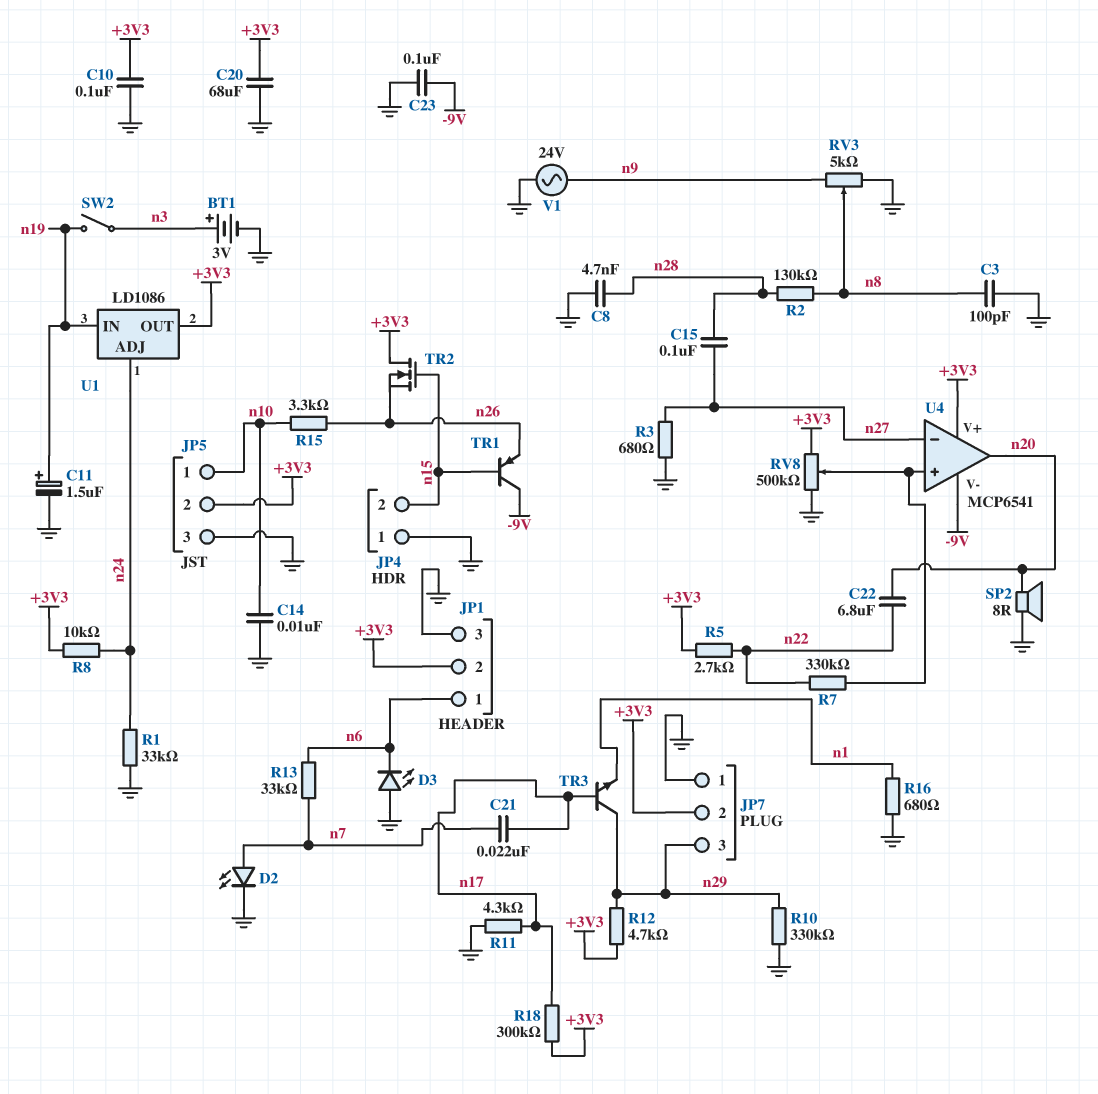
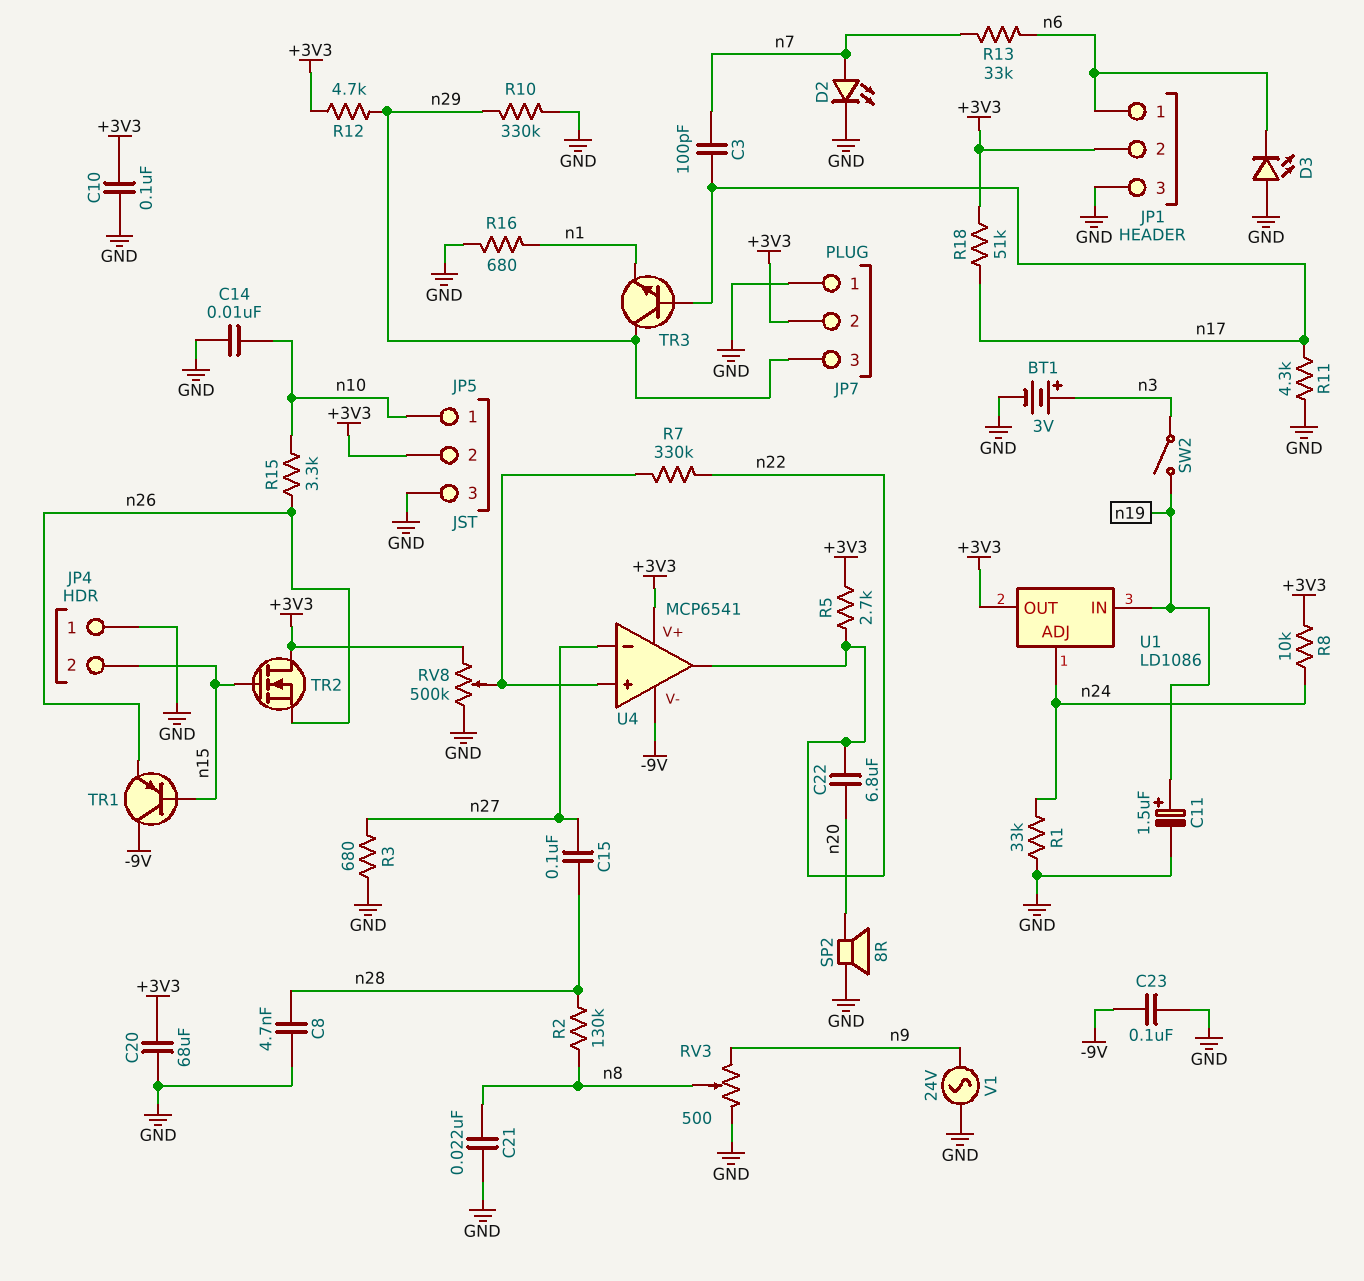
C3: 100pF (GND, n8) -> 100pF (n7, n17)
C21: 22nF (n7, n17) -> 22nF (GND, n8)
R18: 300k (+3V3, n17) -> 51k (+3V3, n17)
RV3: 5k (GND, n9, wiper n8) -> 500 (GND, n9, wiper n8)
U4 pin out: n20 -> n22

